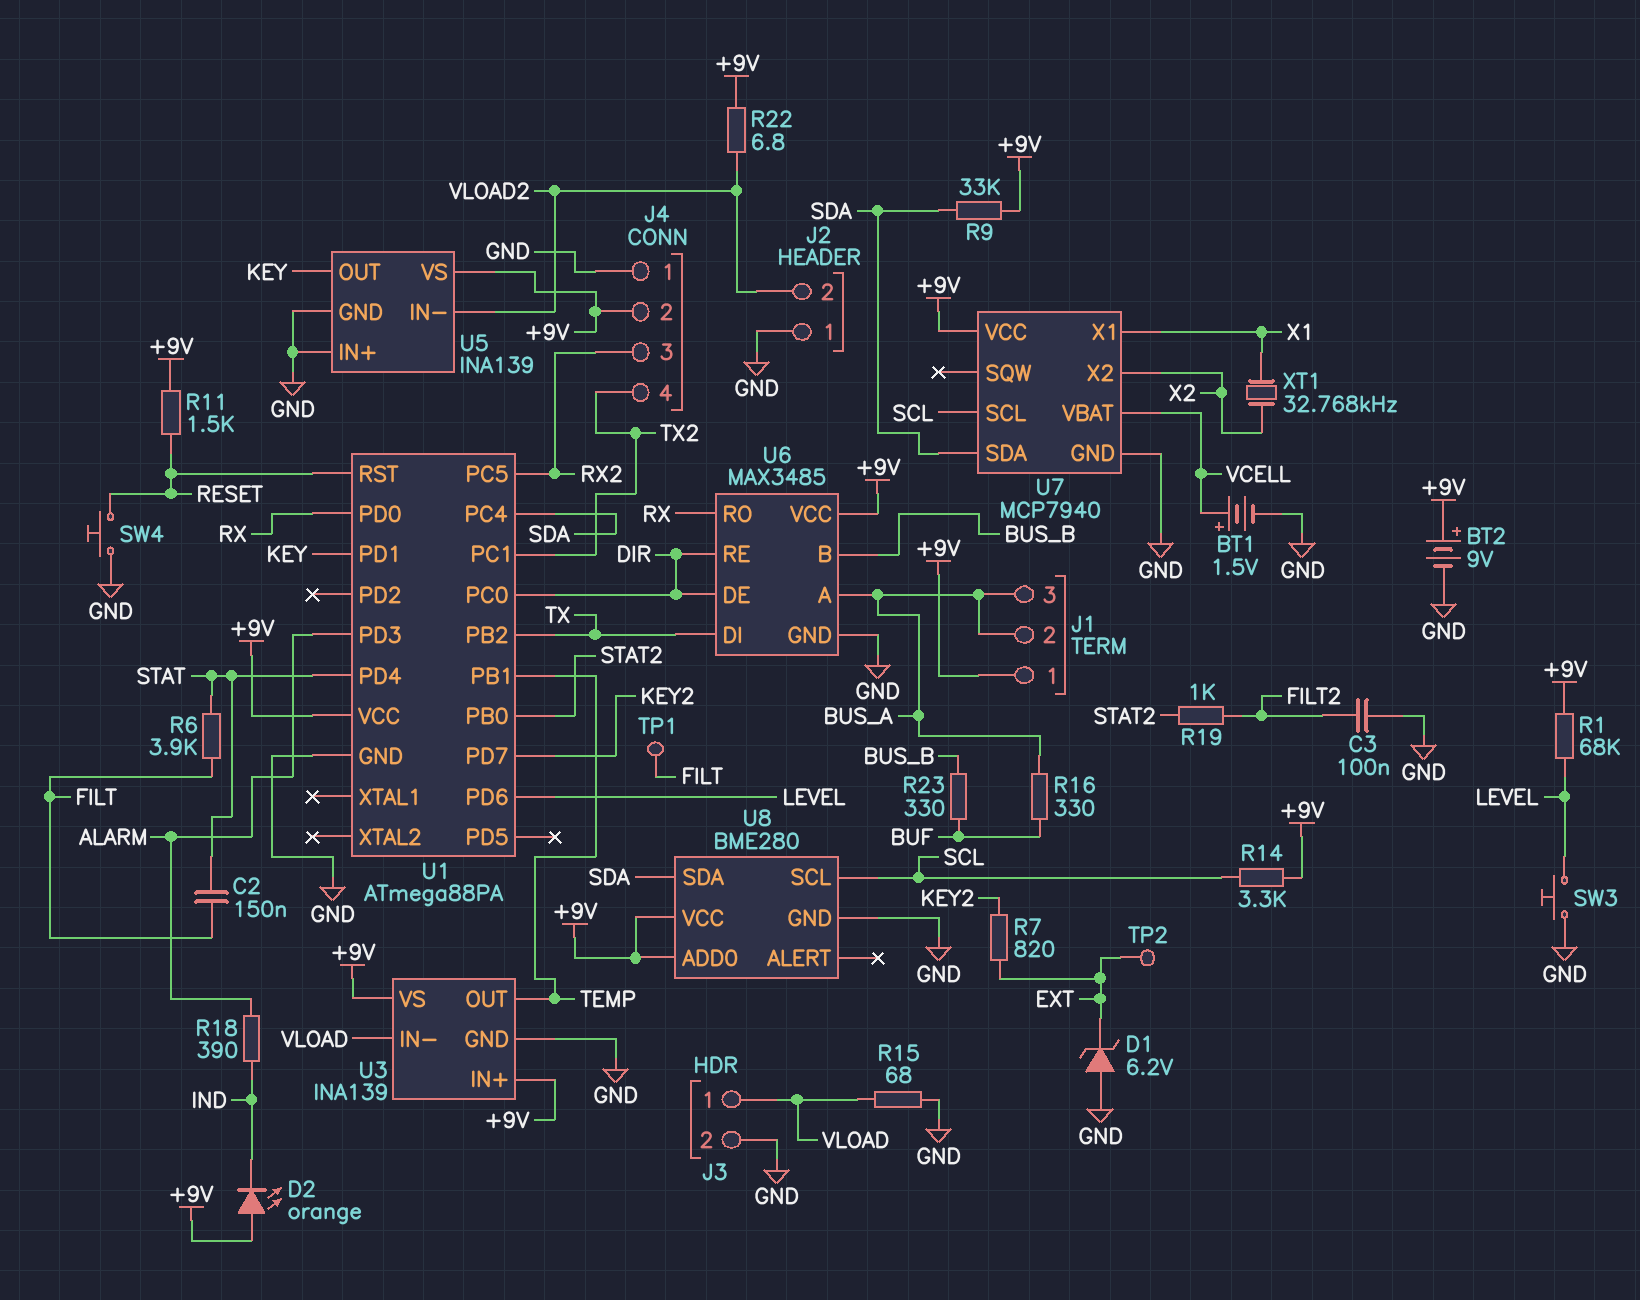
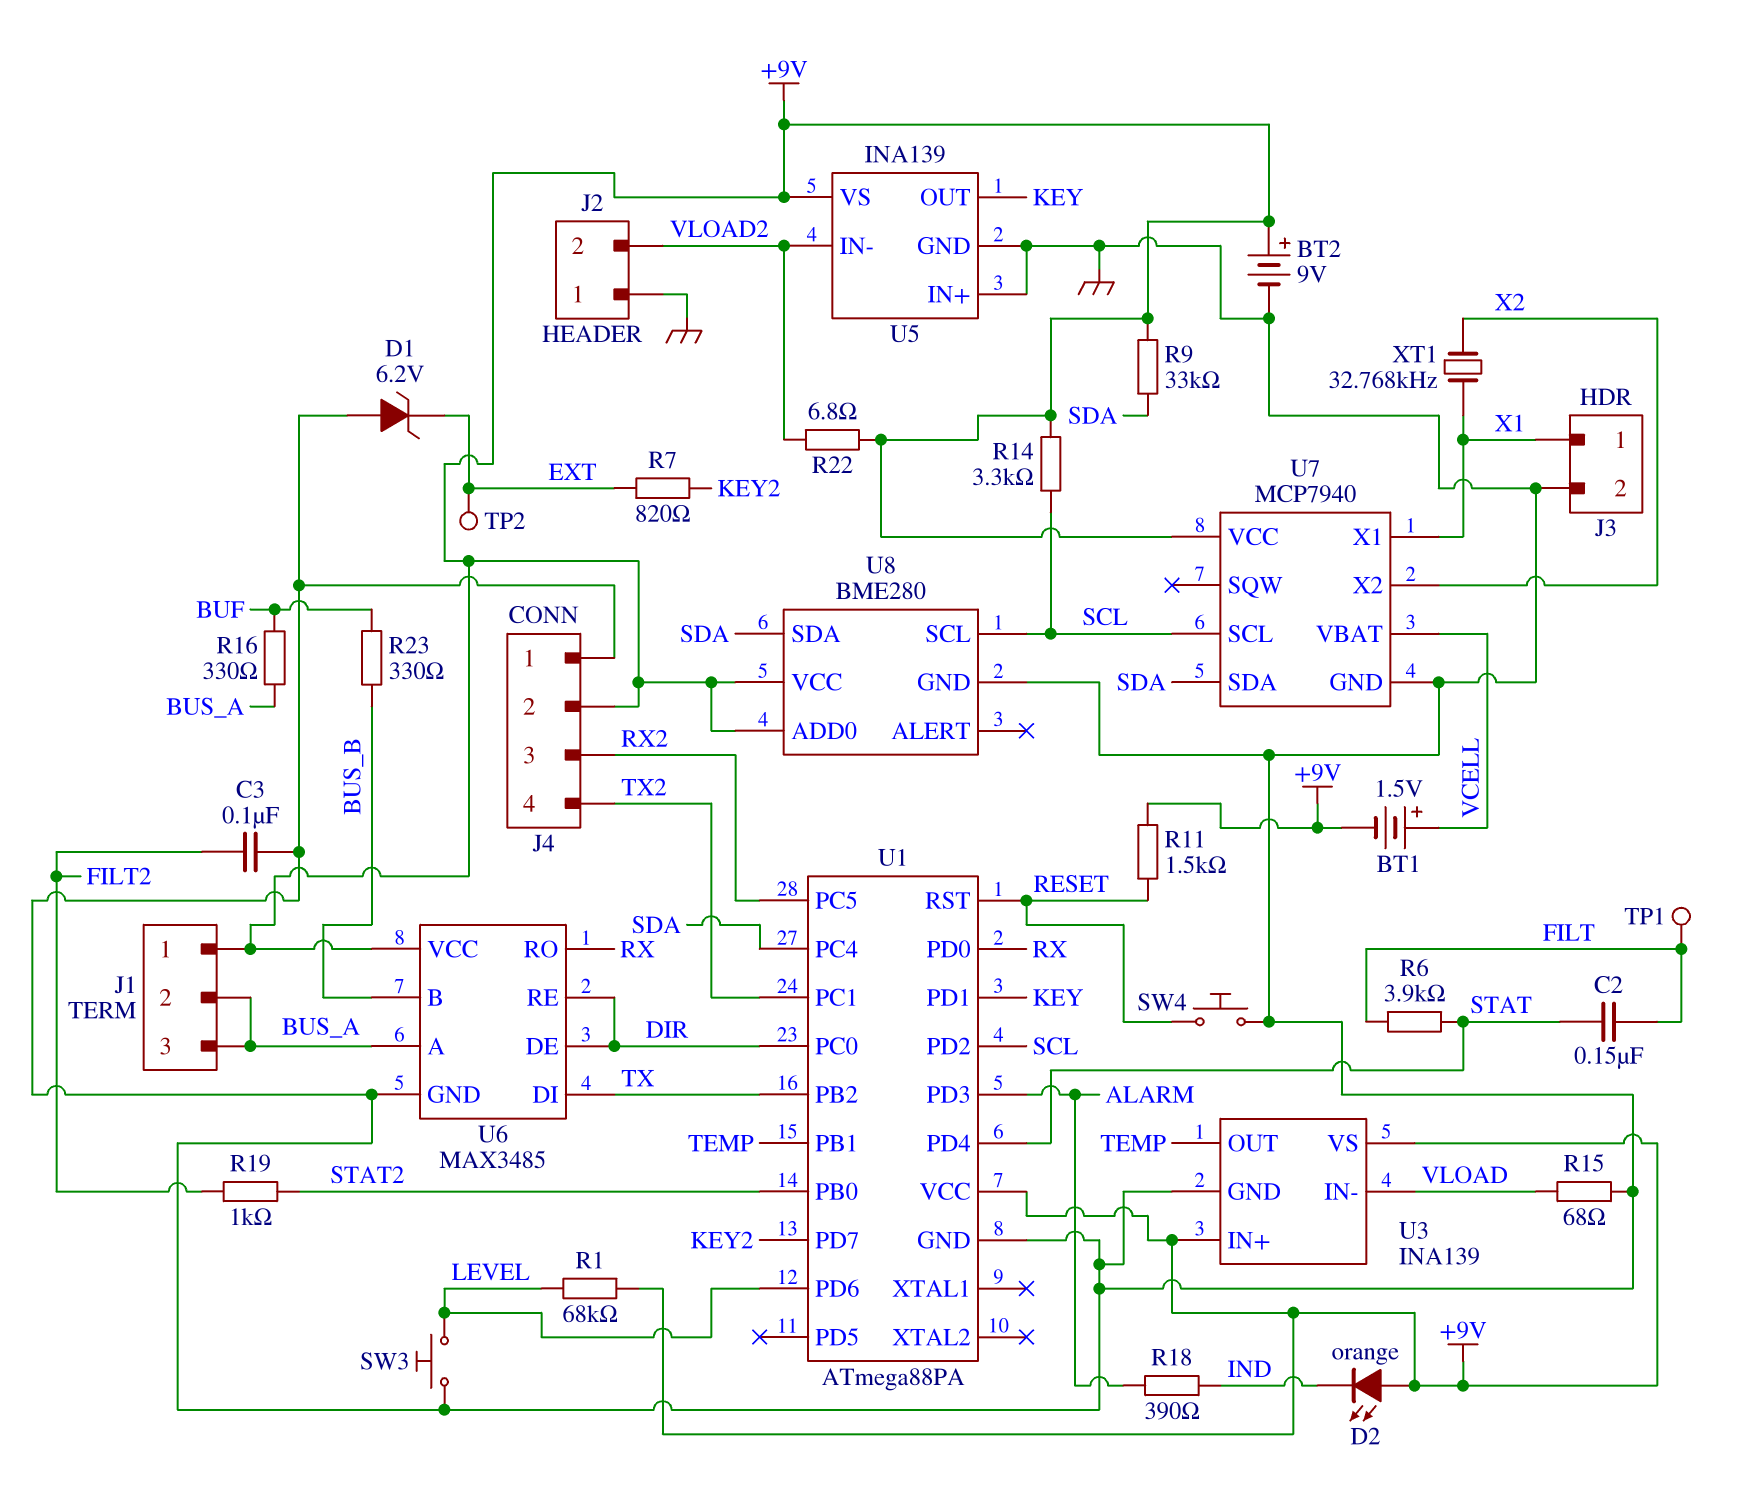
BT1: 1.5V (plus VCELL, minus GND) -> 1.5V (plus VCELL, minus +9V)
J3 pin 1: VLOAD -> X1
U1 pin PD2: none -> SCL

